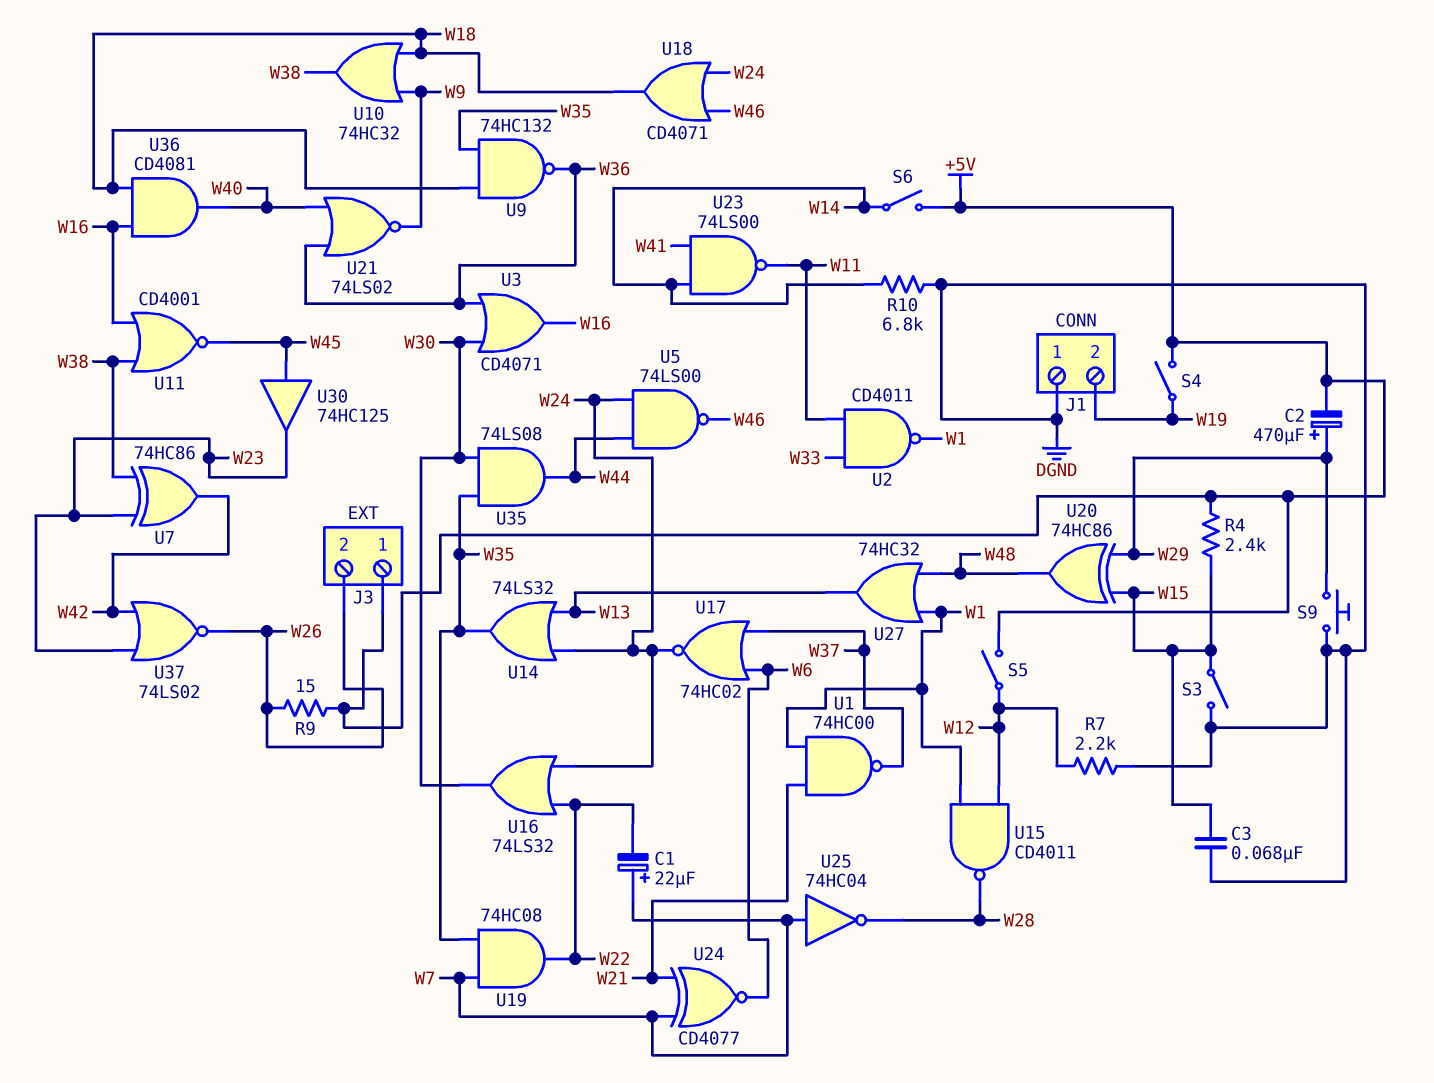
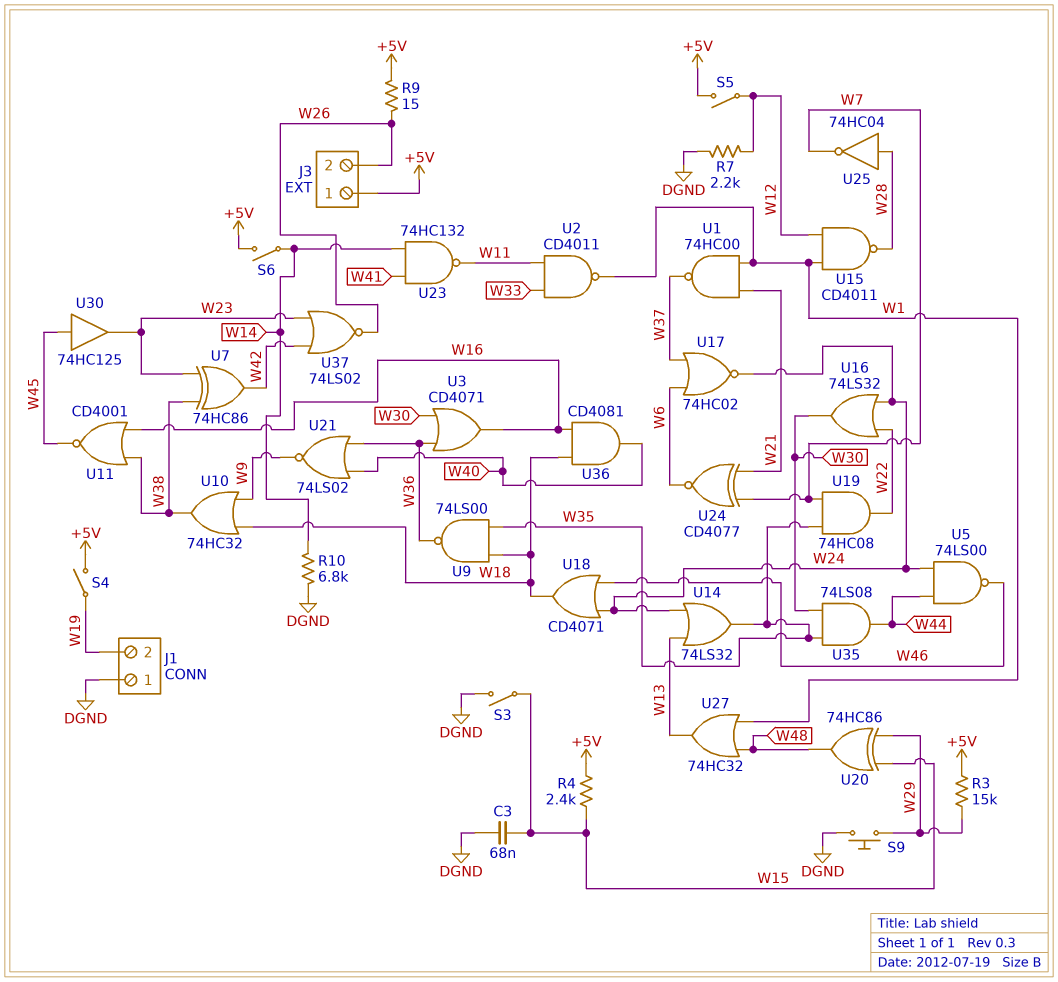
C1: 22uF (plus W7, minus W22) -> none
C2: 470uF (plus W29, minus +5V) -> none
R3: none -> 15k (+5V, W29)
U9: NAND 74HC132 (in W18, in W35, out W36) -> NAND 74LS00 (in W18, in W35, out W36)
U23: NAND 74LS00 (in W14, in W41, out W11) -> NAND 74HC132 (in W14, in W41, out W11)
U25: NOT 74HC04 (in W7, out W28) -> NOT 74HC04 (in W28, out W7)

